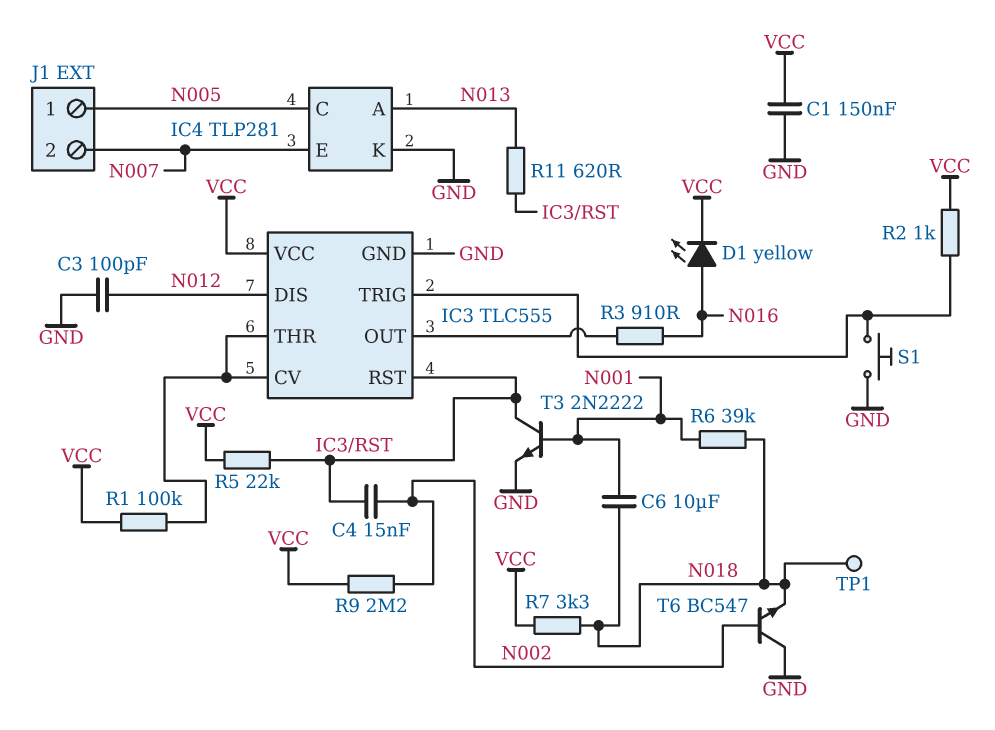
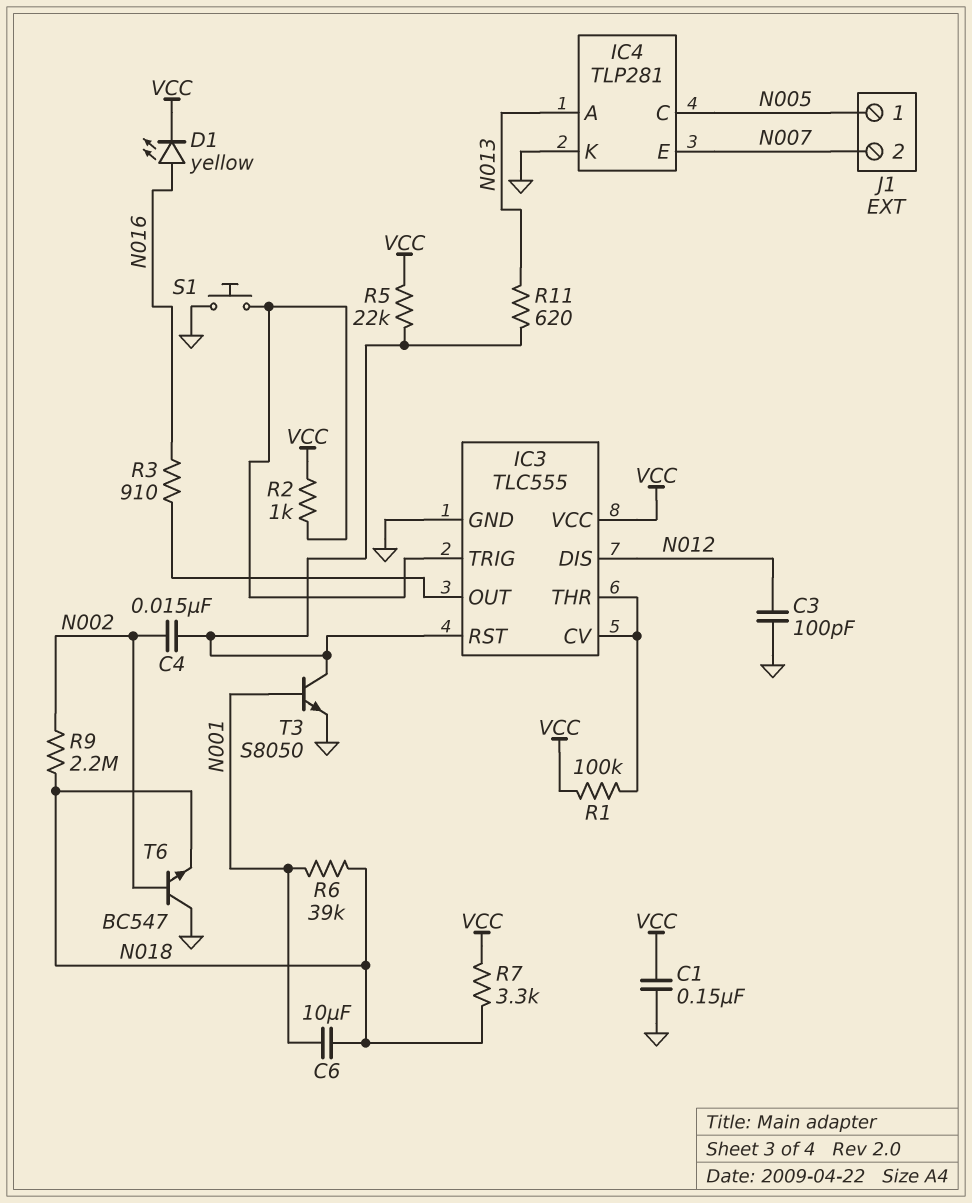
R9: 2.2M (N002, VCC) -> 2.2M (N002, N018)
T3: NPN 2N2222 (B N001, C IC3/RST, E GND) -> NPN S8050 (B N001, C IC3/RST, E GND)
TP1: test point (N018) -> none

